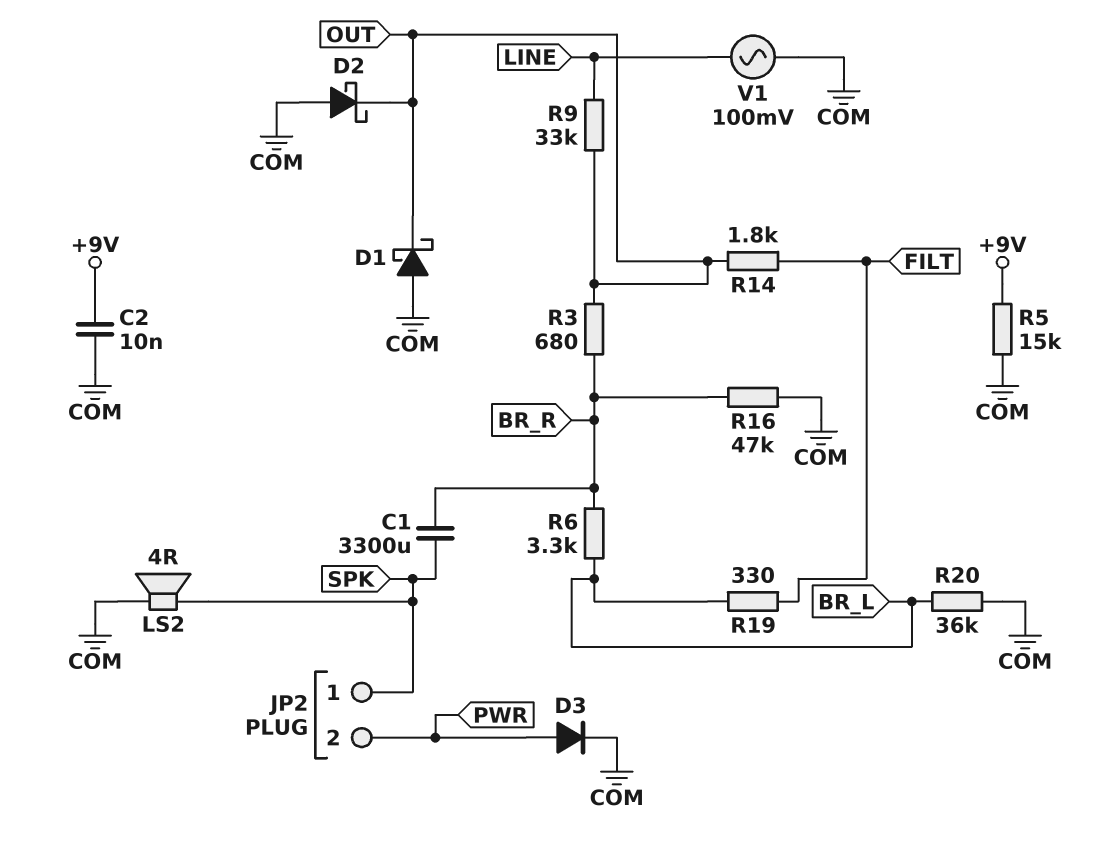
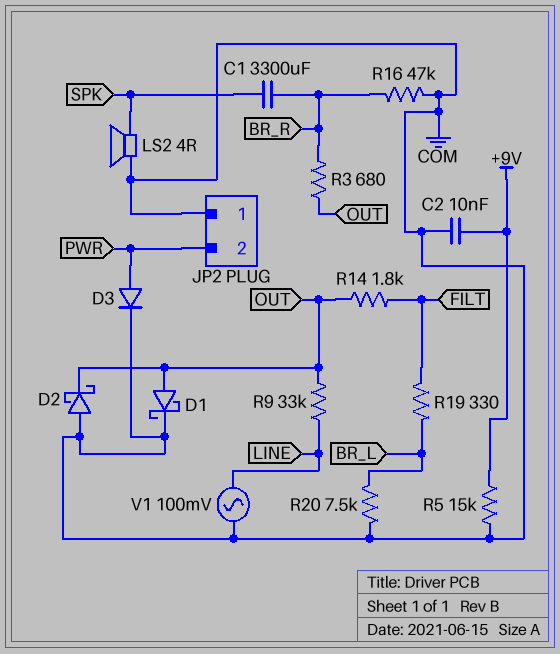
D1: schottky (A COM, K OUT) -> schottky (A OUT, K COM)
JP2 pin 1: SPK -> COM
R6: 3.3k (BR_L, BR_R) -> none
R20: 36k (BR_L, COM) -> 7.5k (BR_L, COM)

